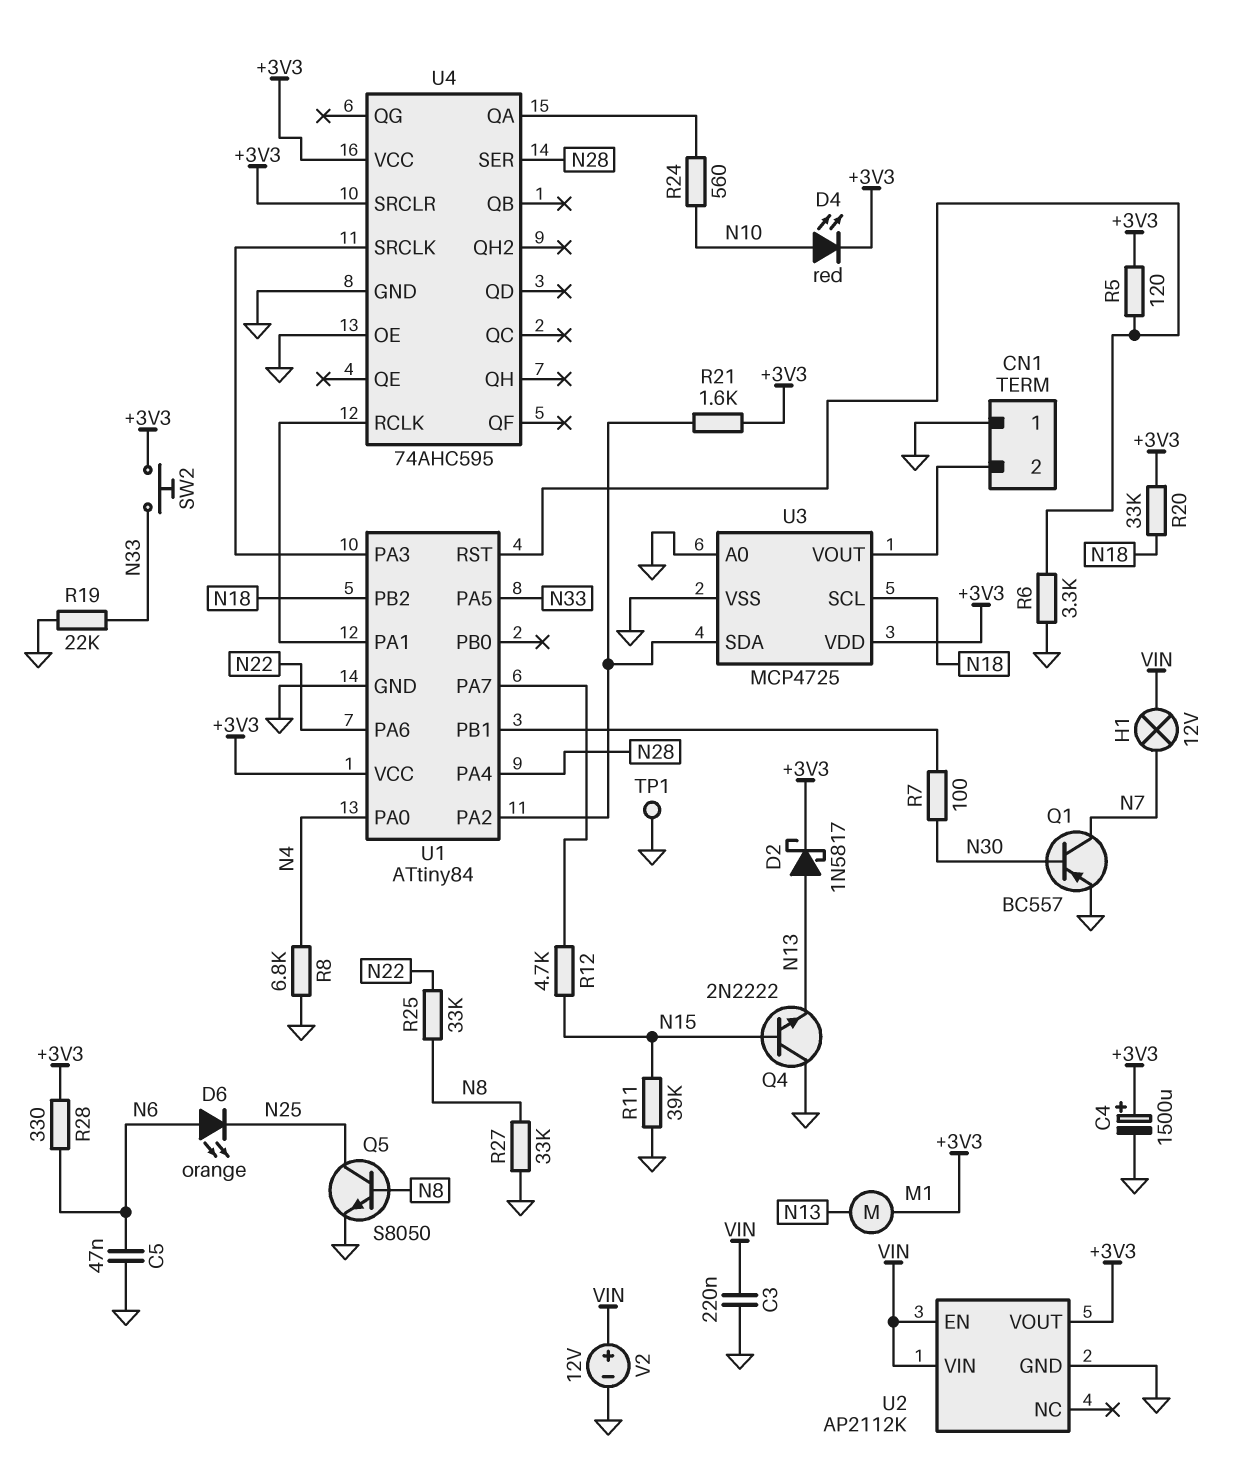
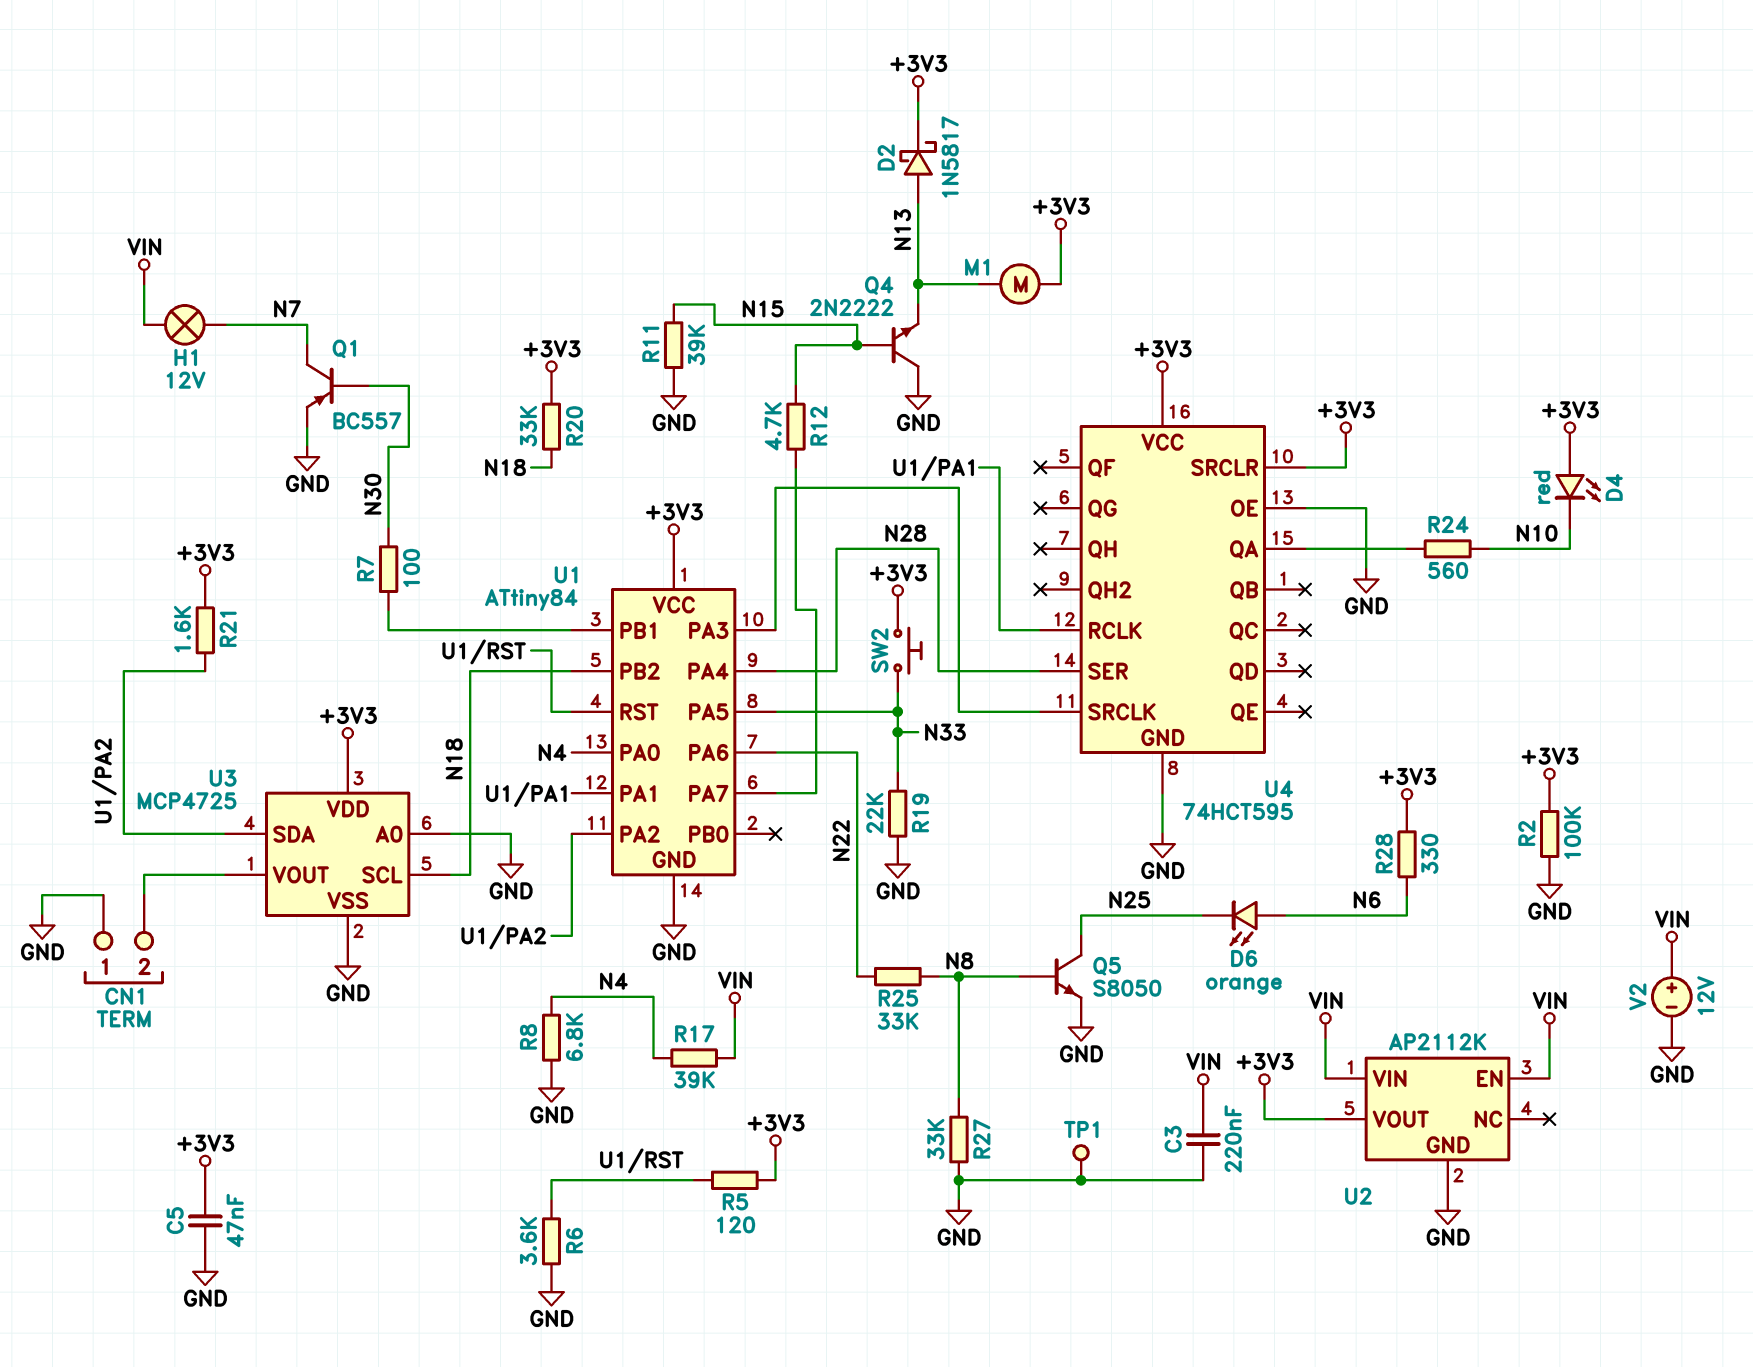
C4: 1500uF (plus +3V3, minus GND) -> none
C5: 47nF (GND, N6) -> 47nF (+3V3, GND)
D4: LED red (A N10, K +3V3) -> LED red (A +3V3, K N10)
R2: none -> 100k (+3V3, GND)
R6: 3.3k (GND, U1/RST) -> 3.6k (GND, U1/RST)
R17: none -> 39k (N4, VIN)
U4: 74AHC595 -> 74HCT595

